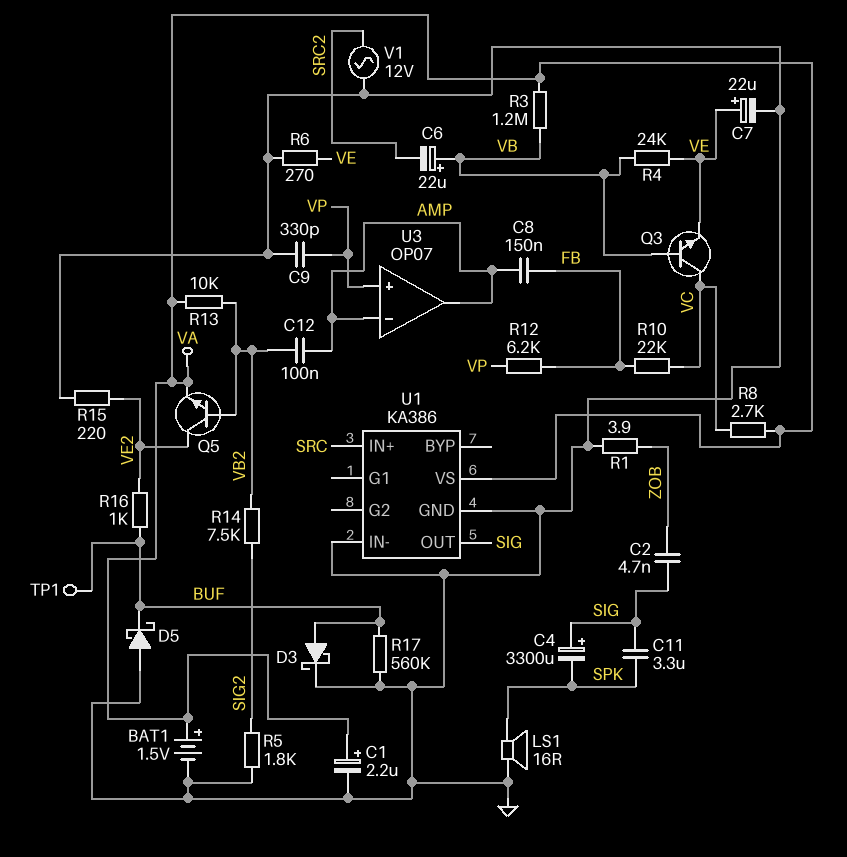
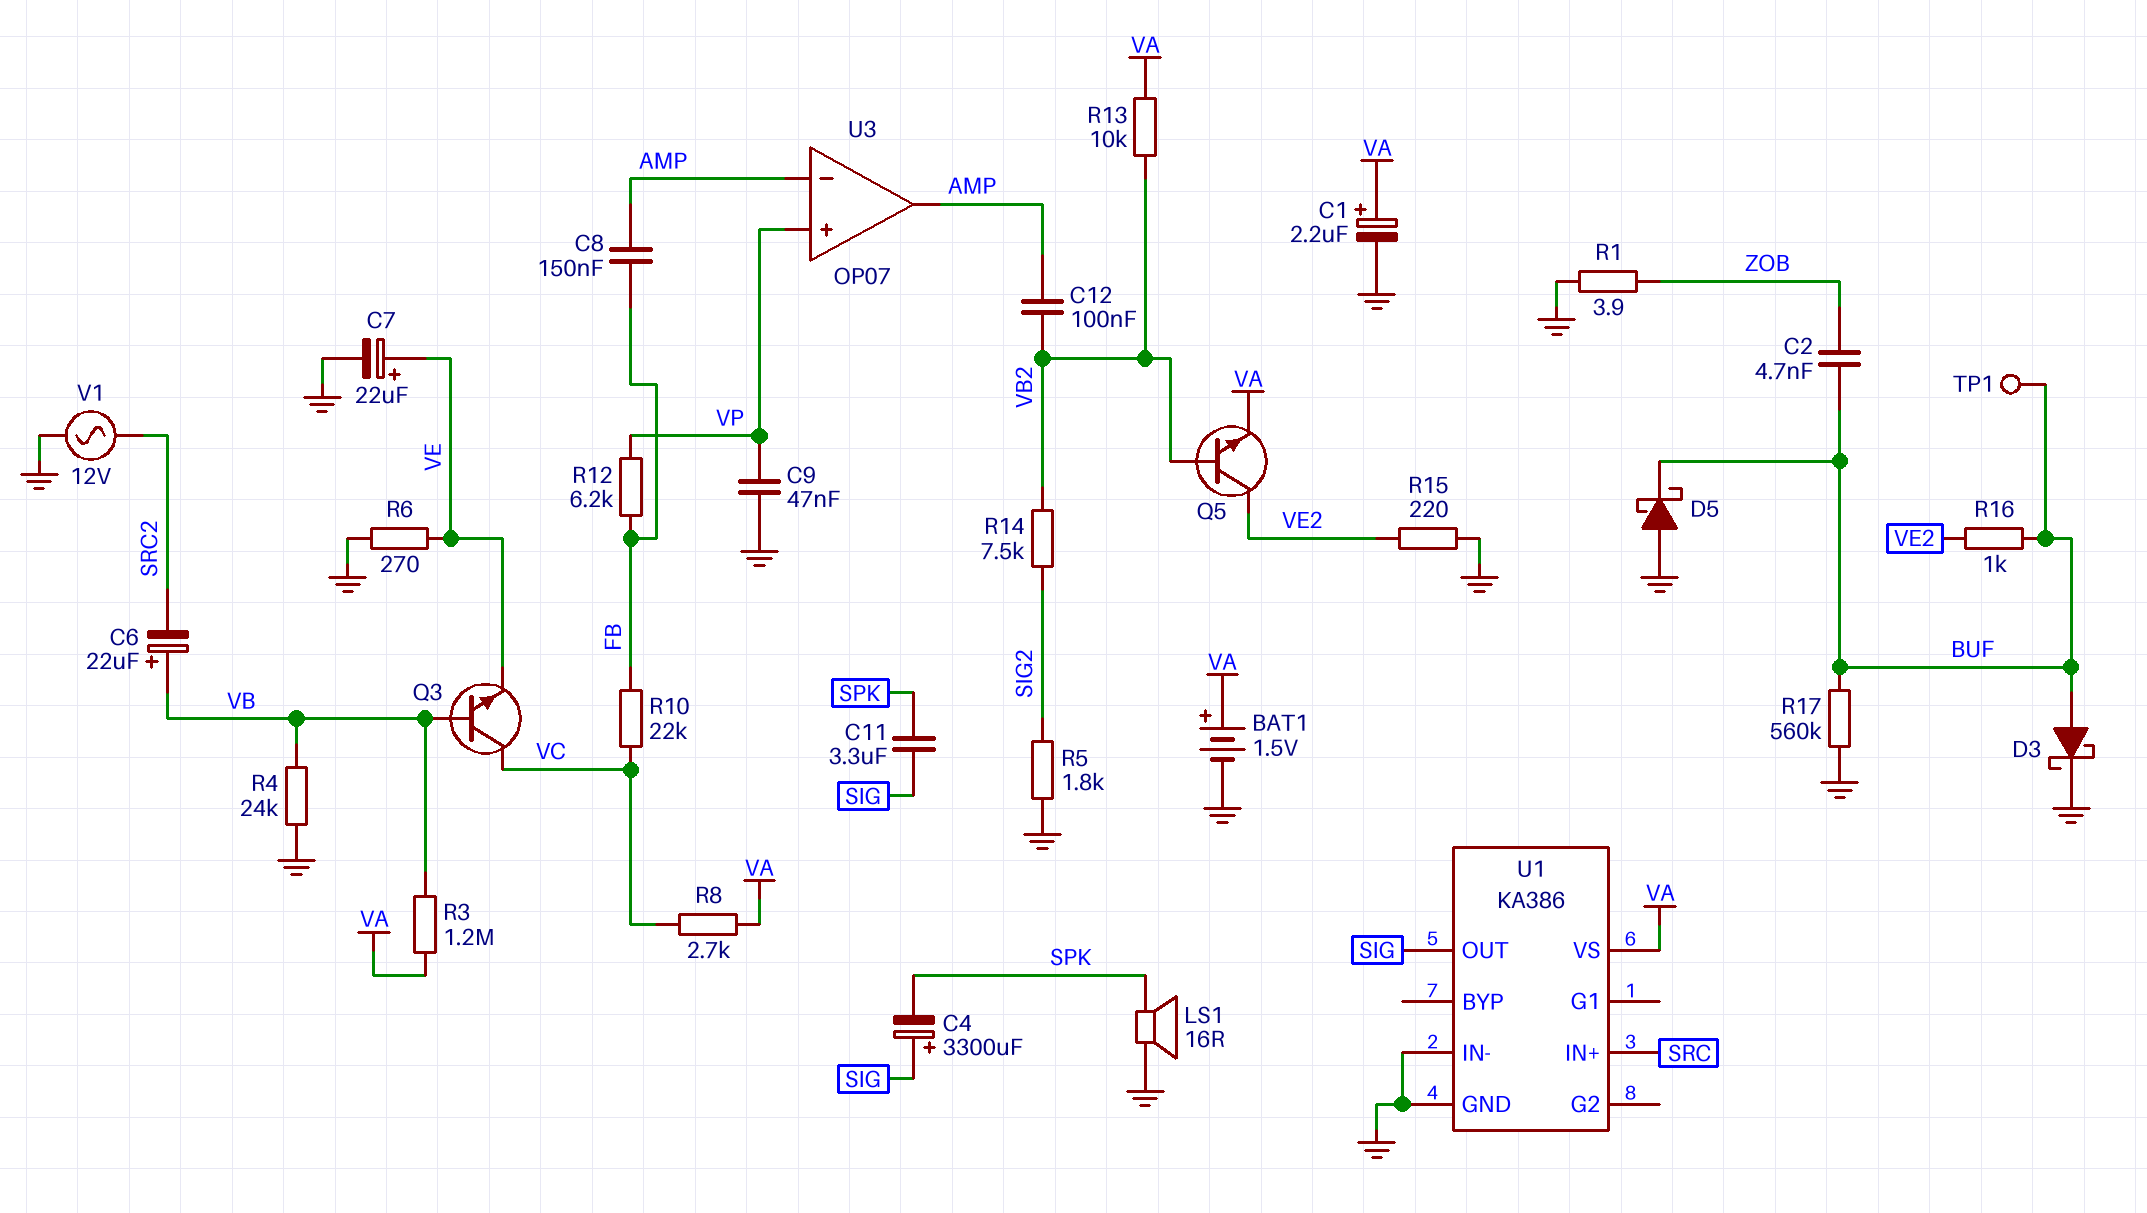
C2: 4.7nF (SIG, ZOB) -> 4.7nF (BUF, ZOB)
C9: 330pF (GND, VP) -> 47nF (GND, VP)
R4: 24k (VB, VE) -> 24k (GND, VB)

